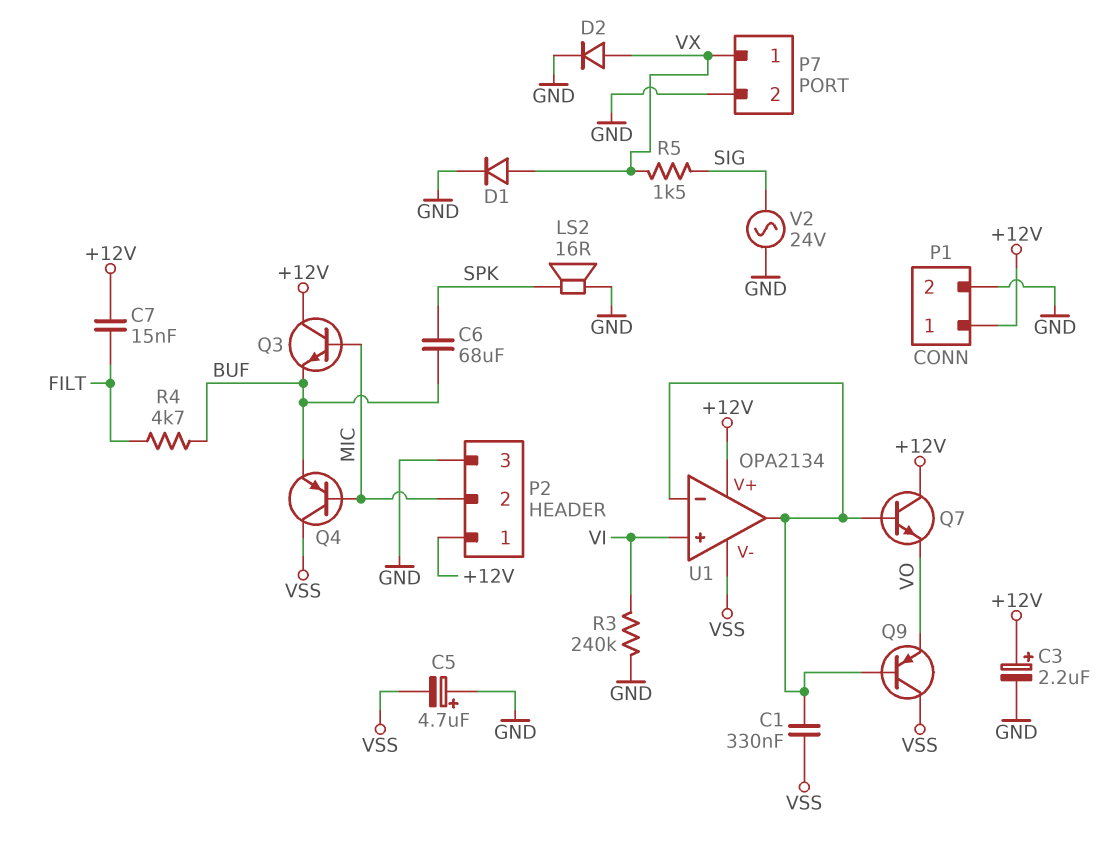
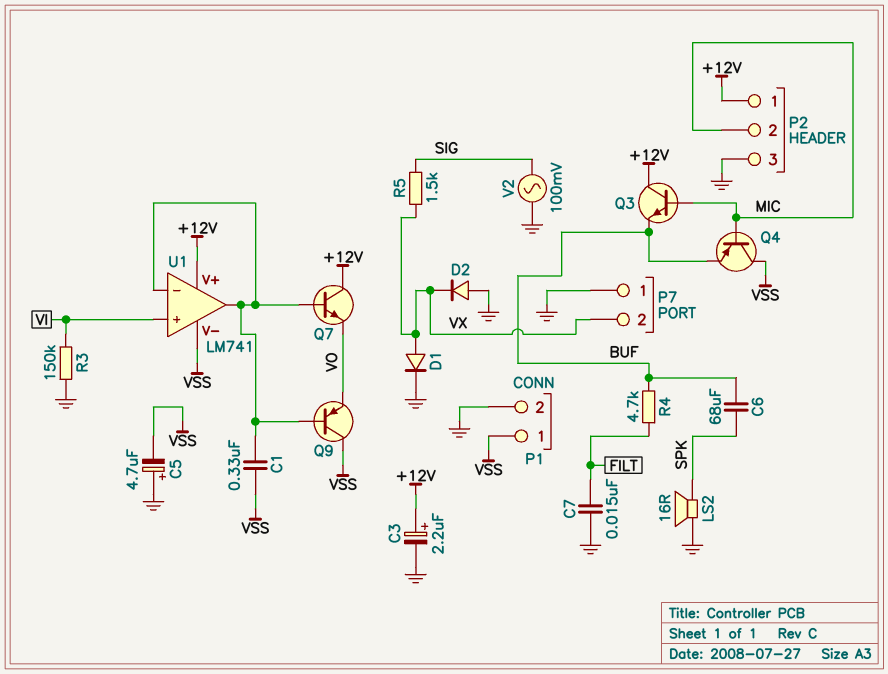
C7: 15nF (+12V, FILT) -> 15nF (FILT, GND)
D2: diode (A VX, K GND) -> diode (A GND, K VX)
P1 pin 1: +12V -> VSS
P7 pin 1: VX -> GND
P7 pin 2: GND -> VX
R3: 240k (GND, VI) -> 150k (GND, VI)
U1: OPA2134 -> LM741
V2: AC 24V (GND, SIG) -> AC 100mV (GND, SIG)

